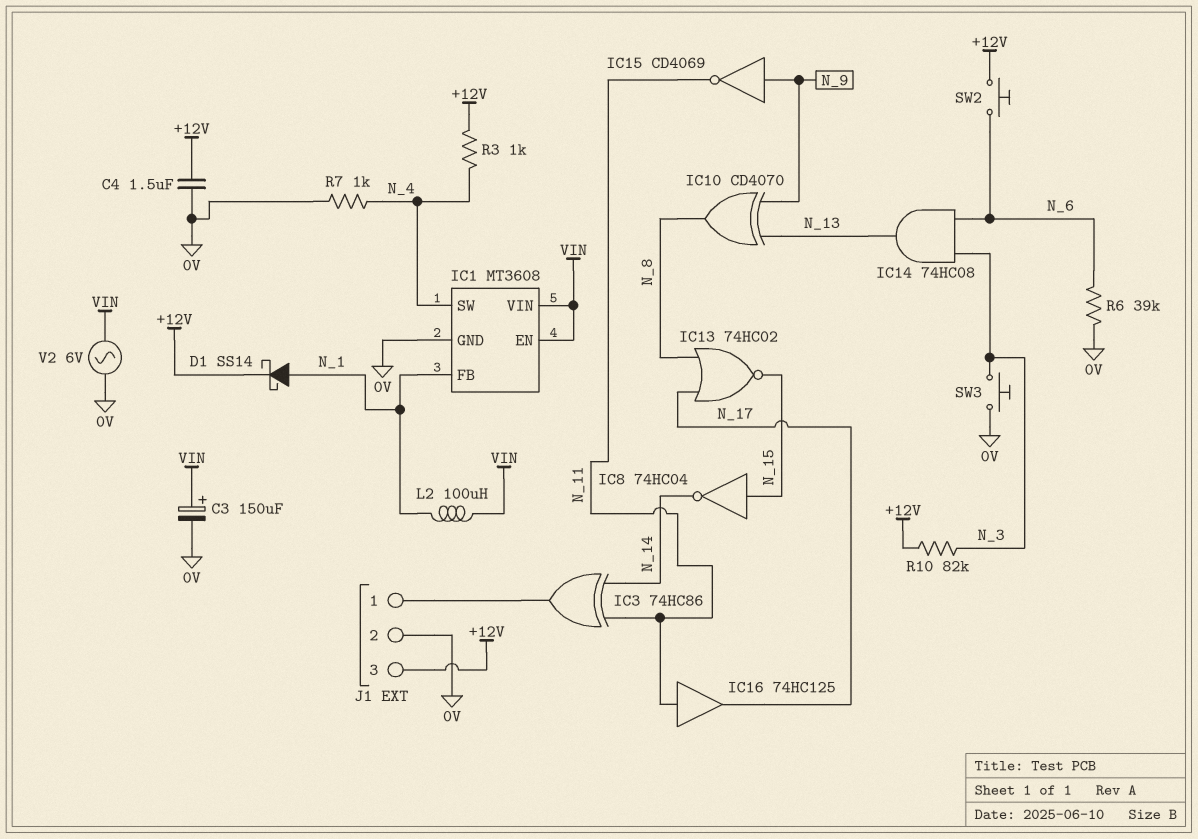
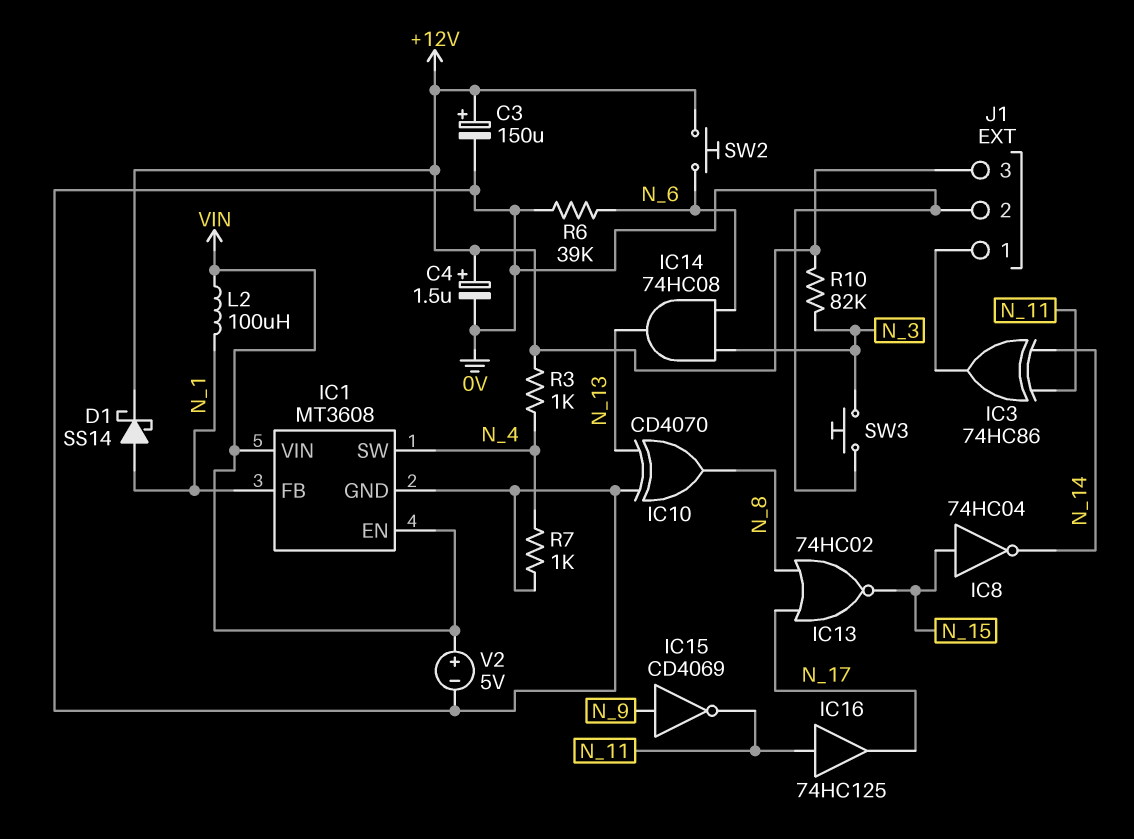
C3: 150uF (plus VIN, minus 0V) -> 150uF (plus +12V, minus 0V)
C4: 1.5uF (+12V, 0V) -> 1.5uF (plus +12V, minus 0V)
IC10: XOR CD4070 (in N_9, in N_13, out N_8) -> XOR CD4070 (in 0V, in N_13, out N_8)
V2: AC 6V (0V, VIN) -> 5V (plus VIN, minus 0V)

